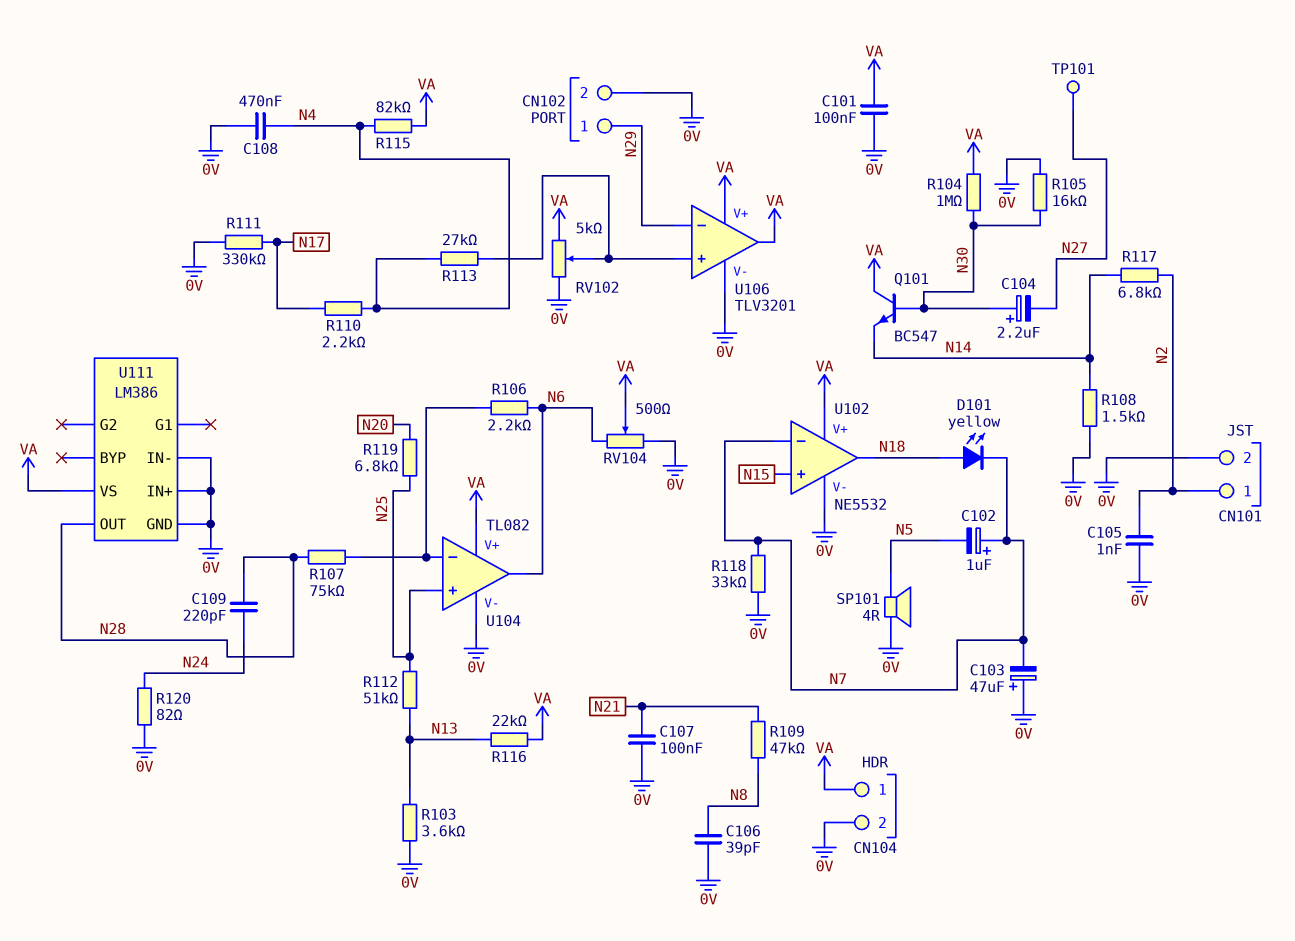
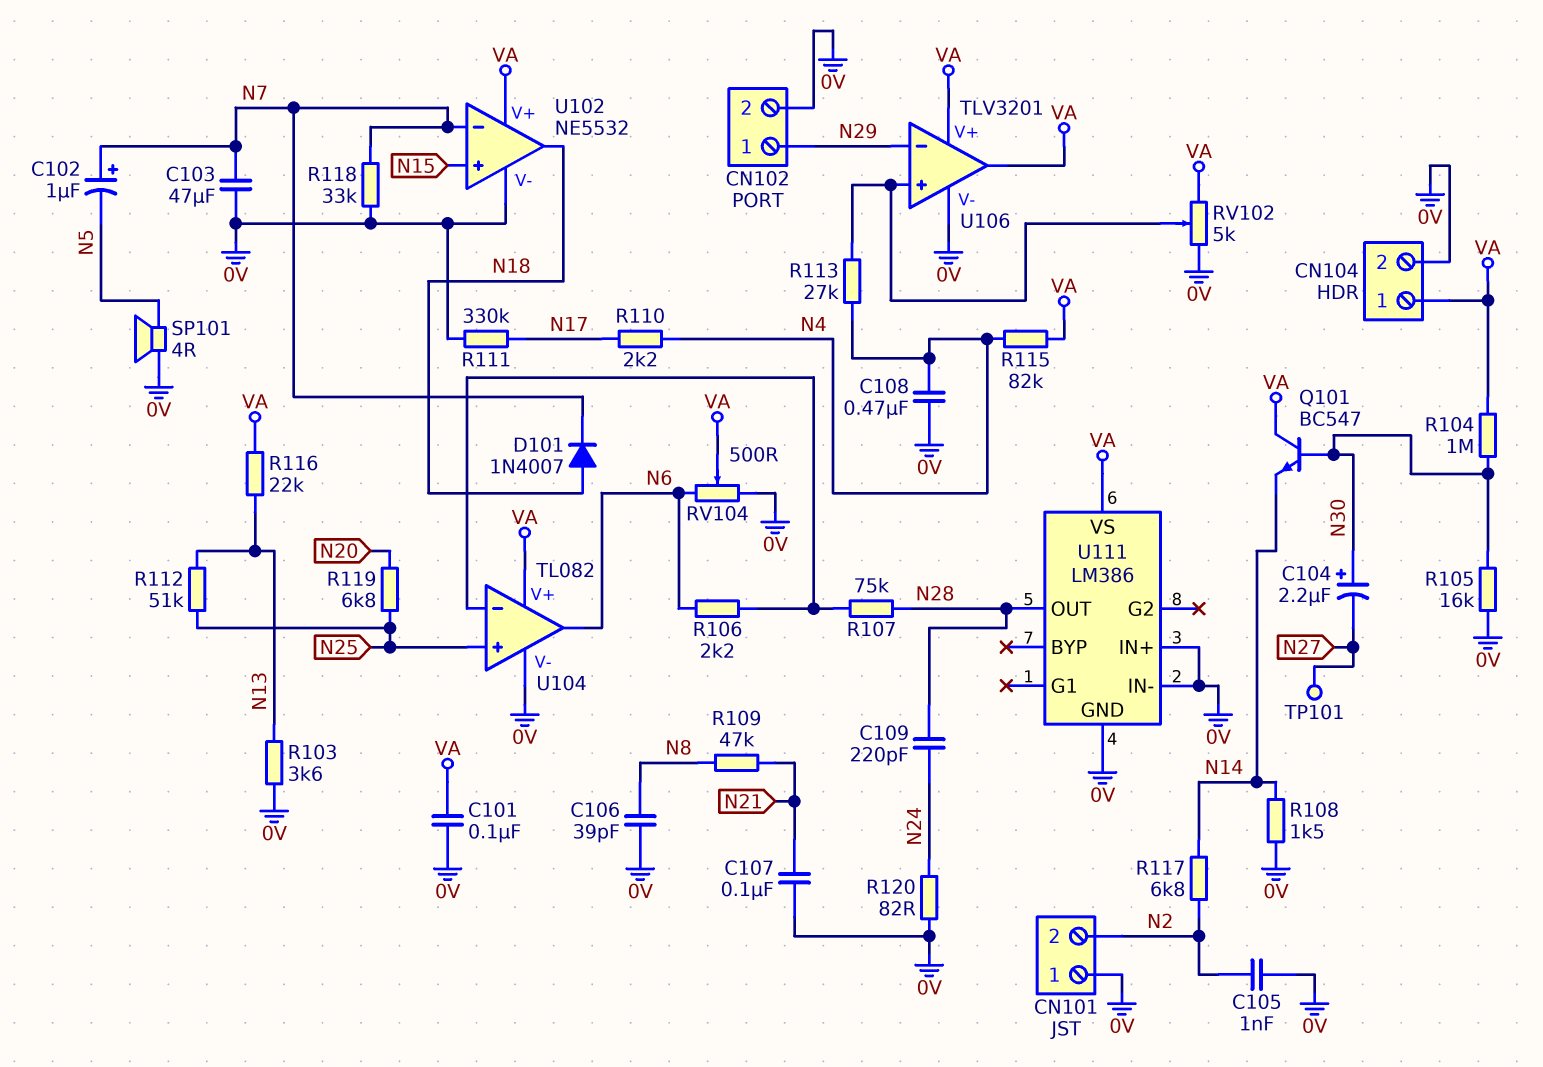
C103: 47uF (plus 0V, minus N7) -> 47uF (0V, N7)
CN101 pin 1: N2 -> 0V
CN101 pin 2: 0V -> N2
D101: LED yellow (A N18, K N7) -> diode 1N4007 (A N18, K N7)

